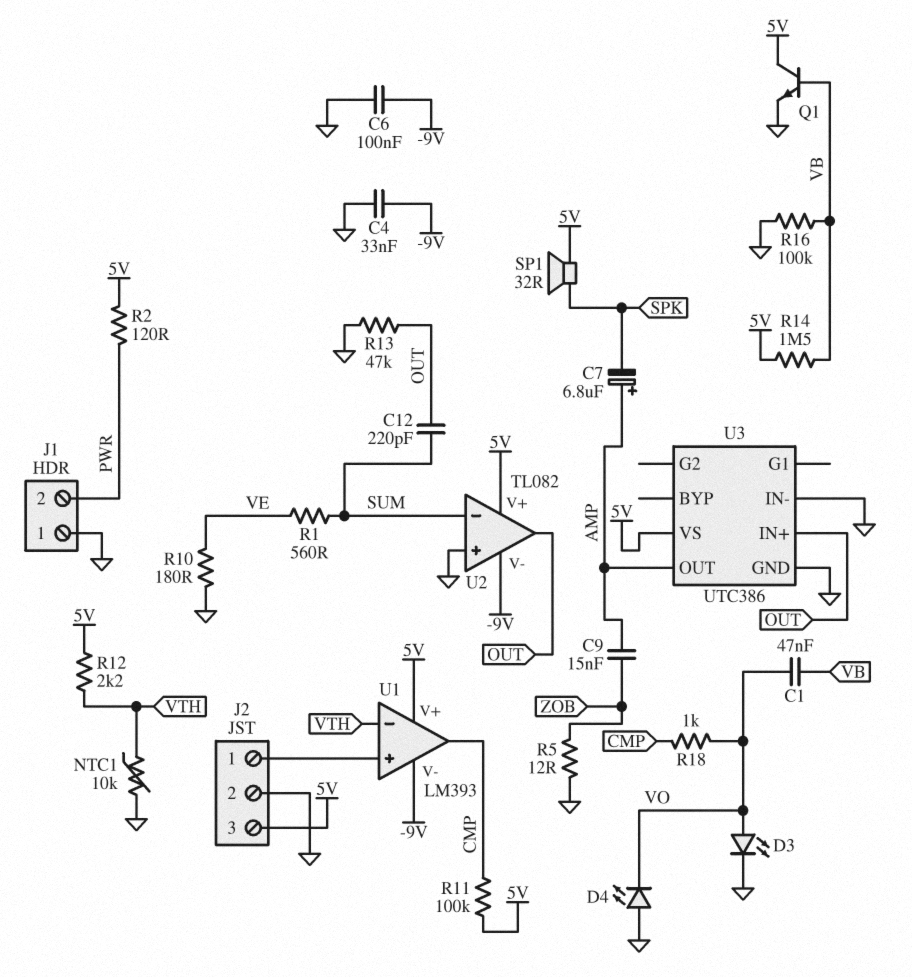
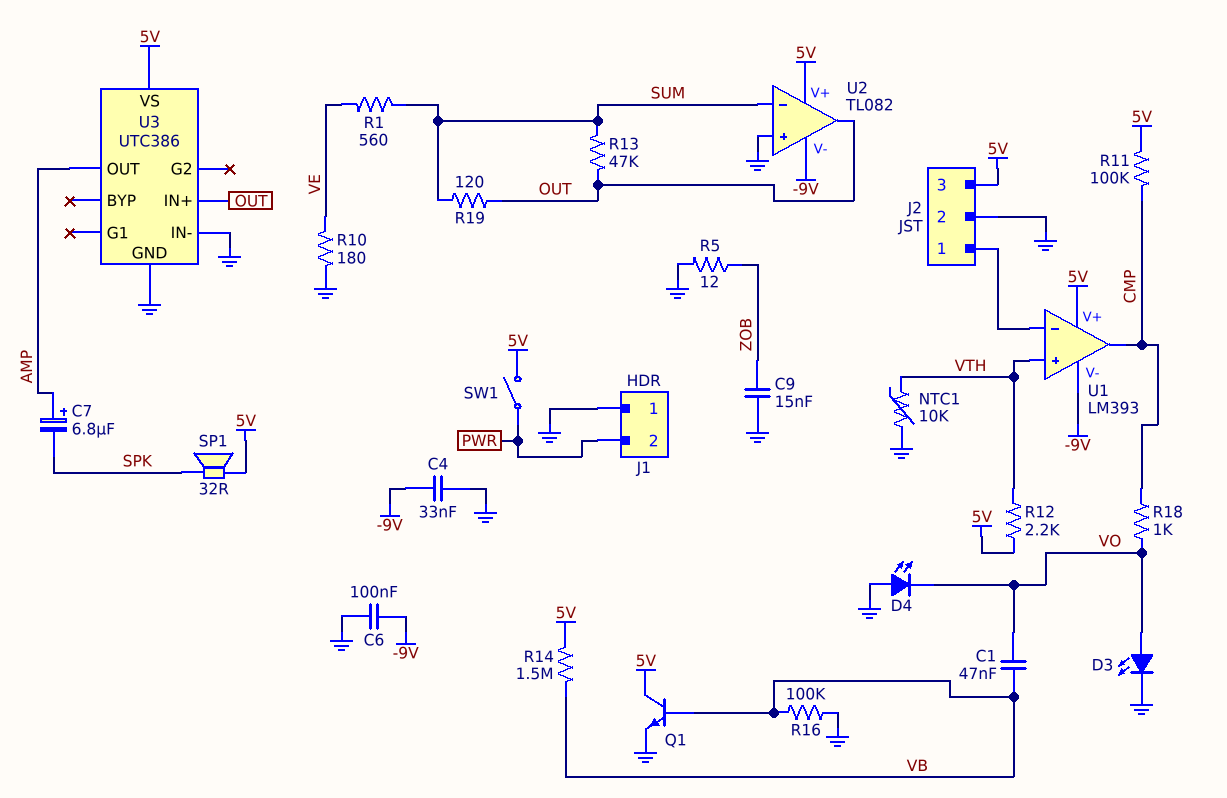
C9: 15nF (AMP, ZOB) -> 15nF (GND, ZOB)
C12: 220pF (OUT, SUM) -> none
R2: 120 (5V, PWR) -> none
R13: 47k (GND, OUT) -> 47k (OUT, SUM)
R19: none -> 120 (OUT, SUM)
SW1: none -> switch (5V, PWR)
U1 pin in+: J2/1 -> VTH
U1 pin in-: VTH -> J2/1

